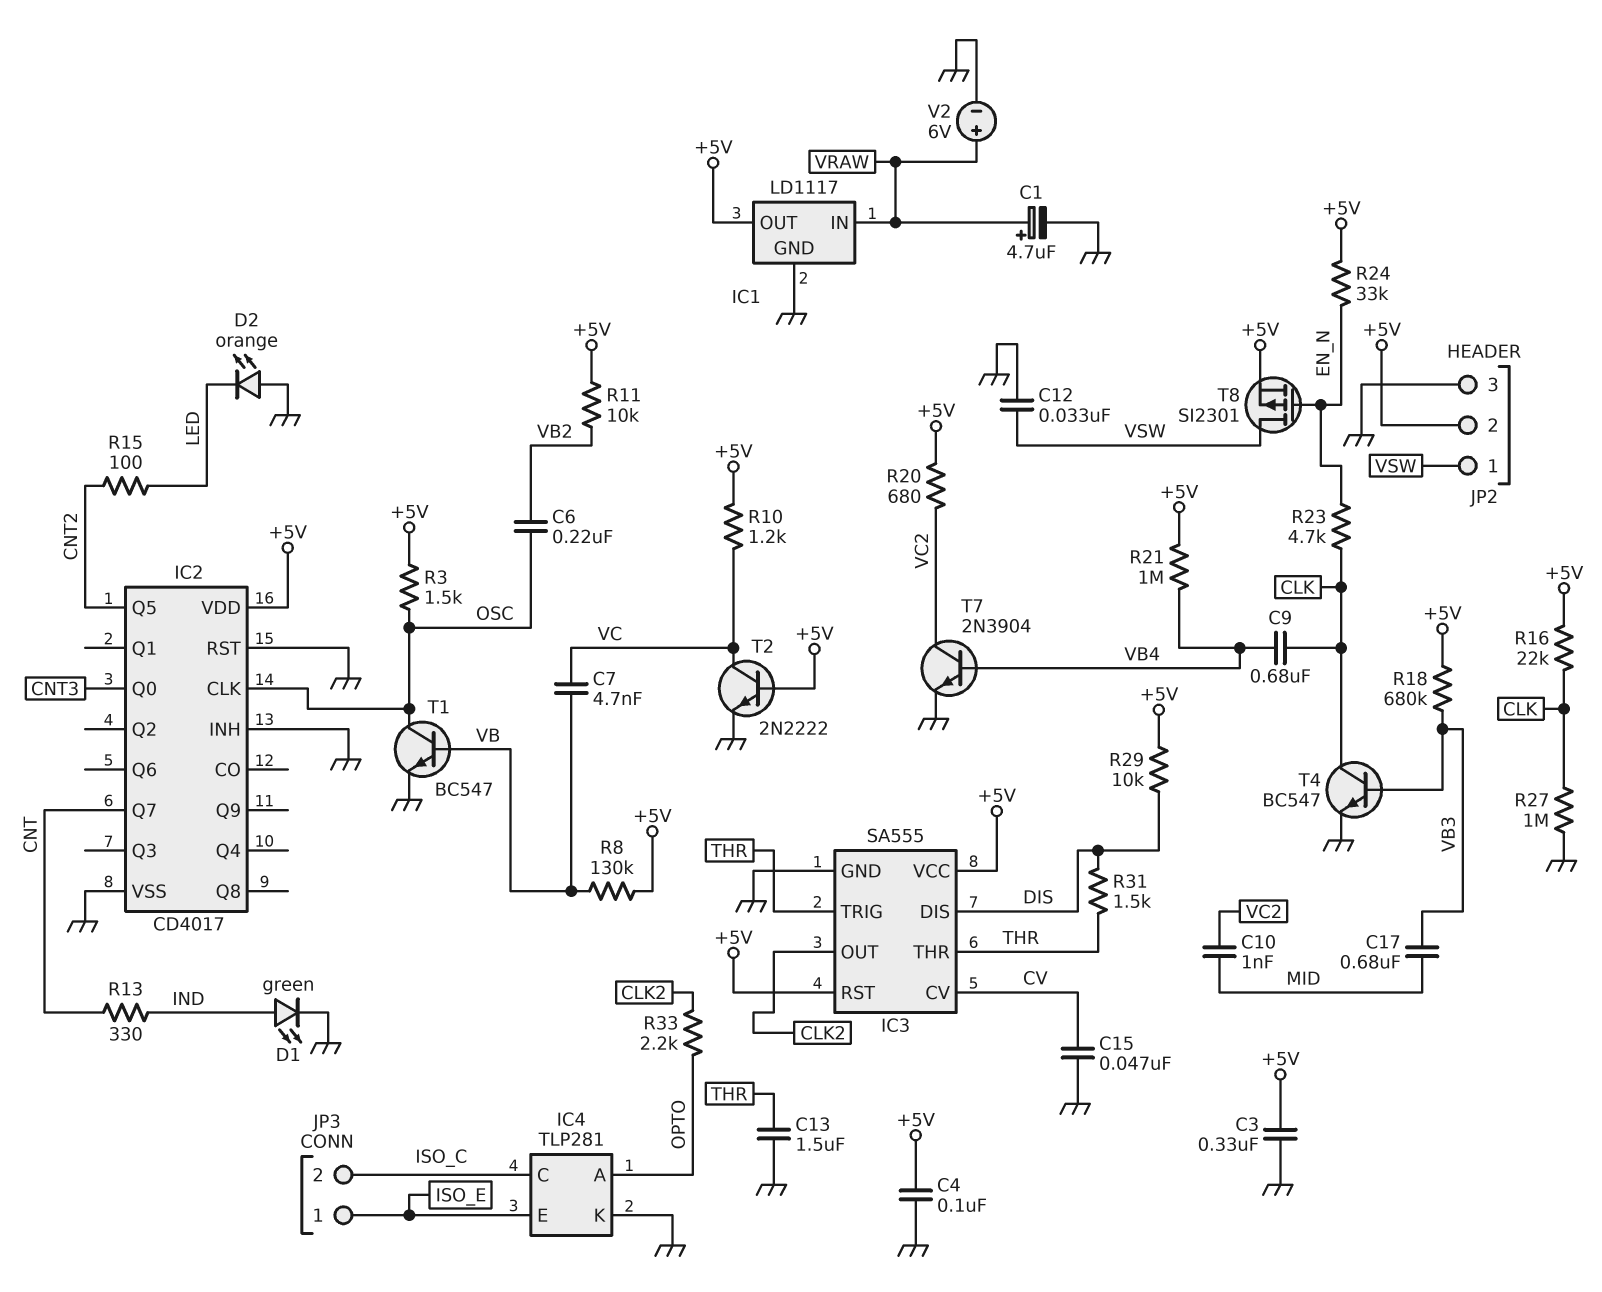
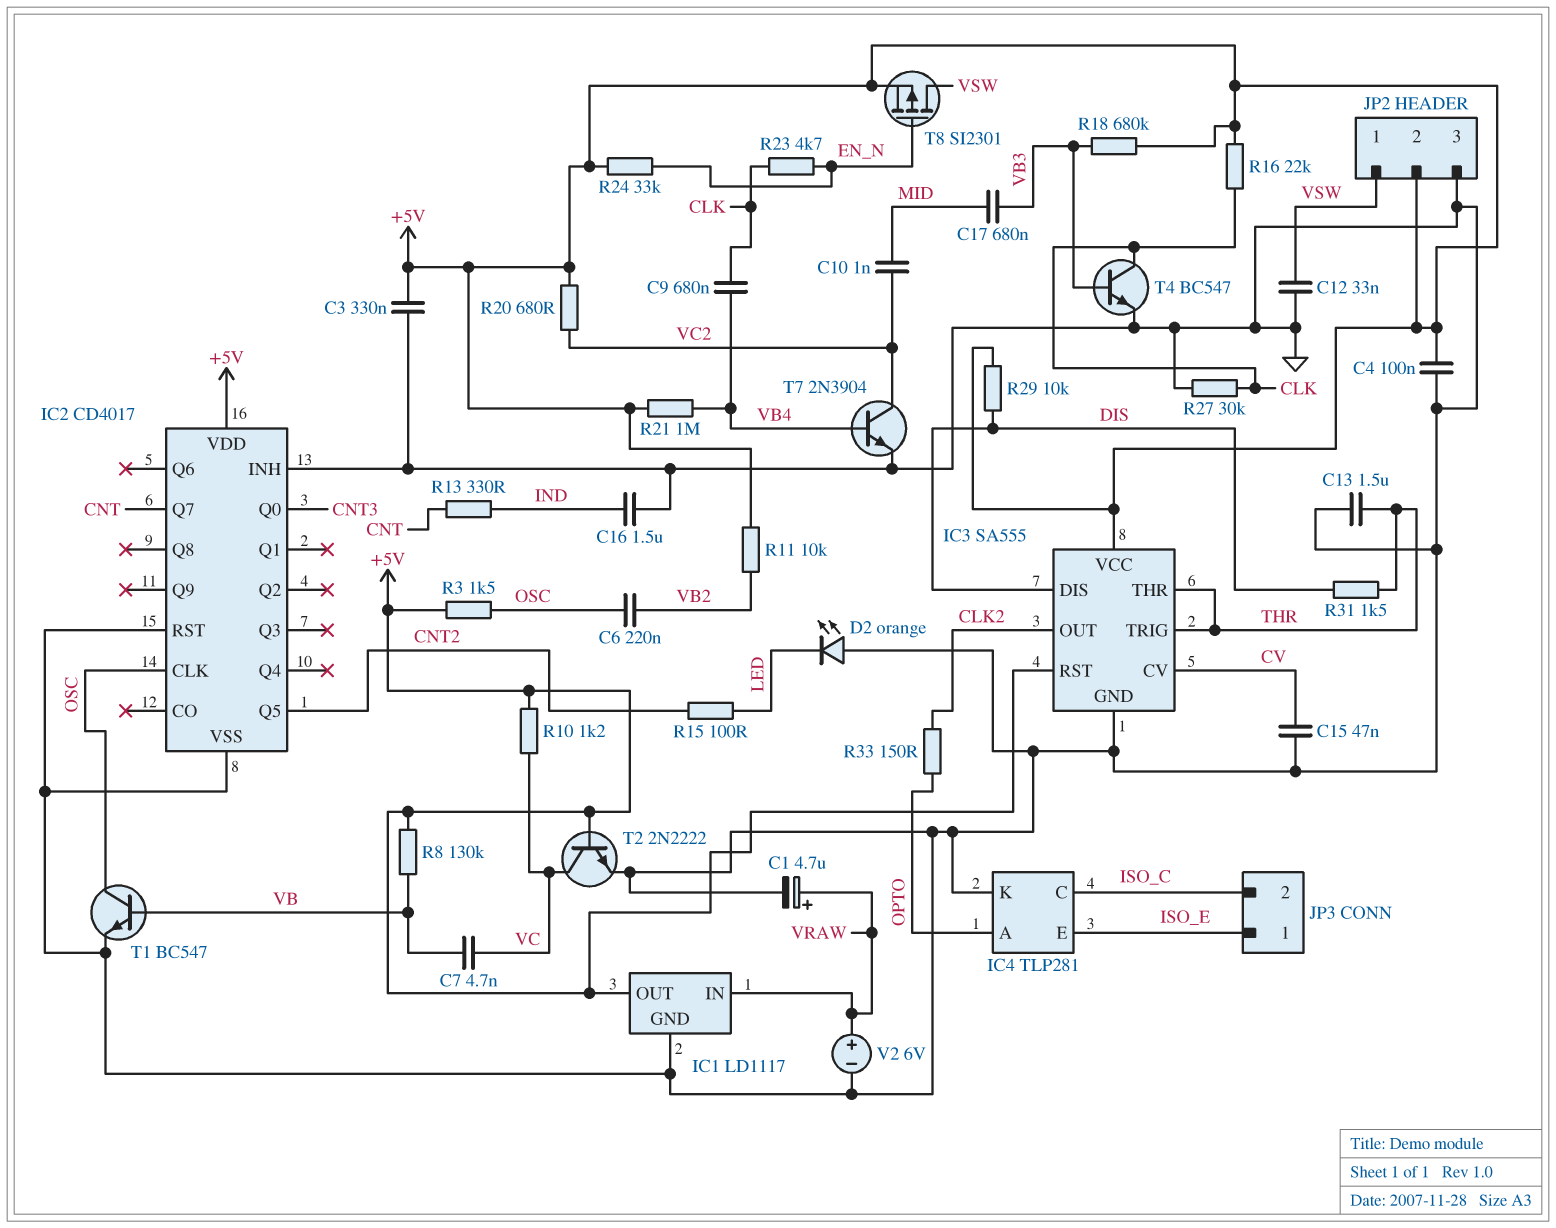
C16: none -> 1.5uF (GND, IND)
D1: LED green (A IND, K GND) -> none
R27: 1M (CLK, GND) -> 30k (CLK, GND)
R33: 2.2k (CLK2, OPTO) -> 150 (CLK2, OPTO)

